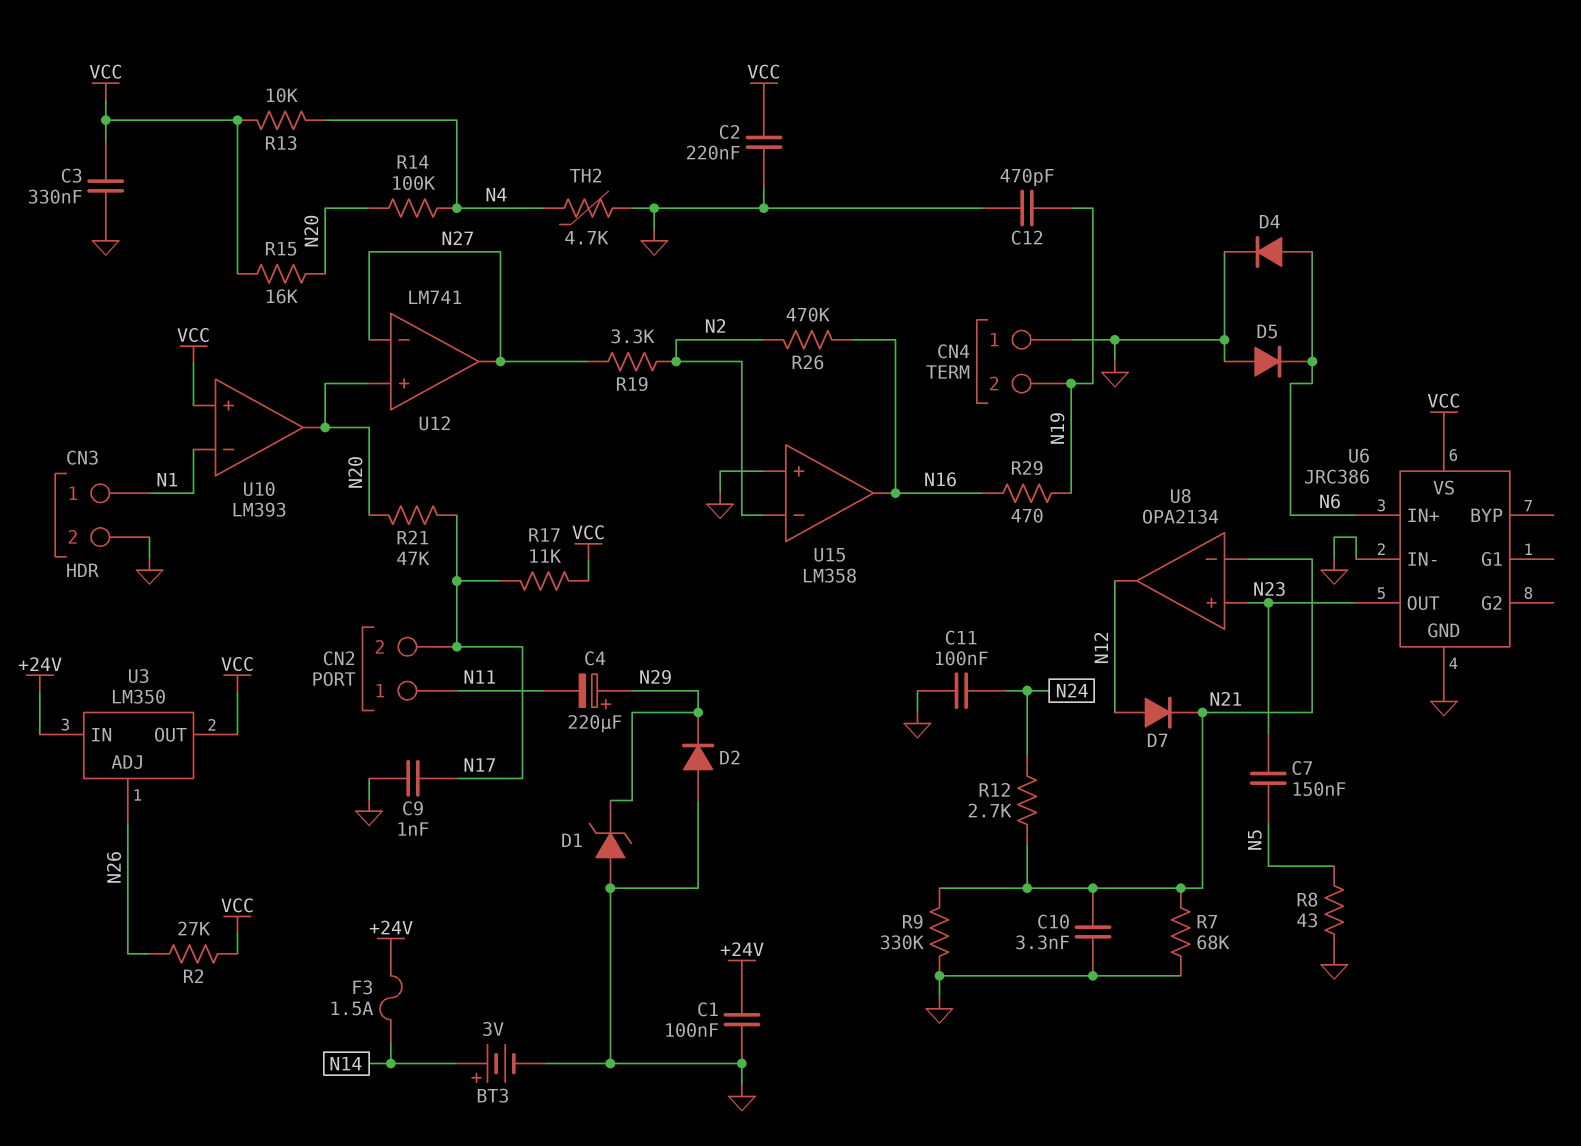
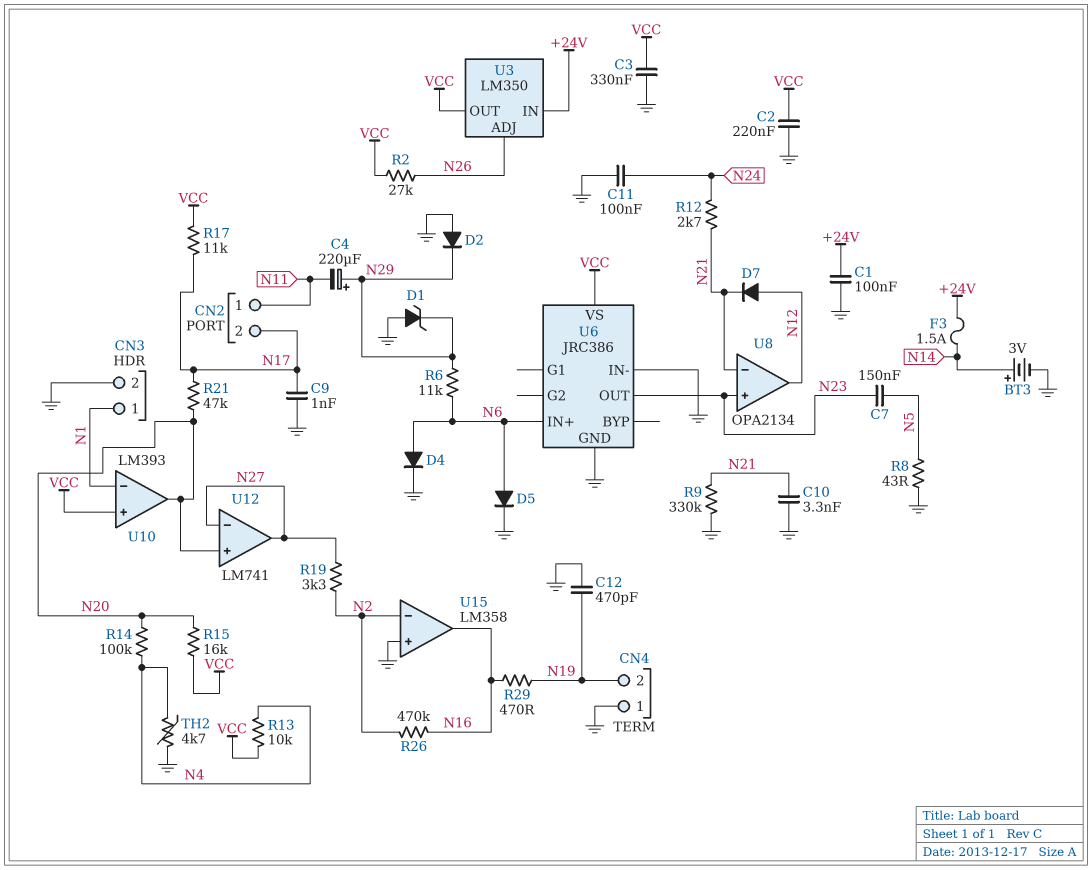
D5: diode (A GND, K N6) -> diode (A N6, K GND)
R6: none -> 11k (N6, N29)
R7: 68k (GND, N21) -> none

